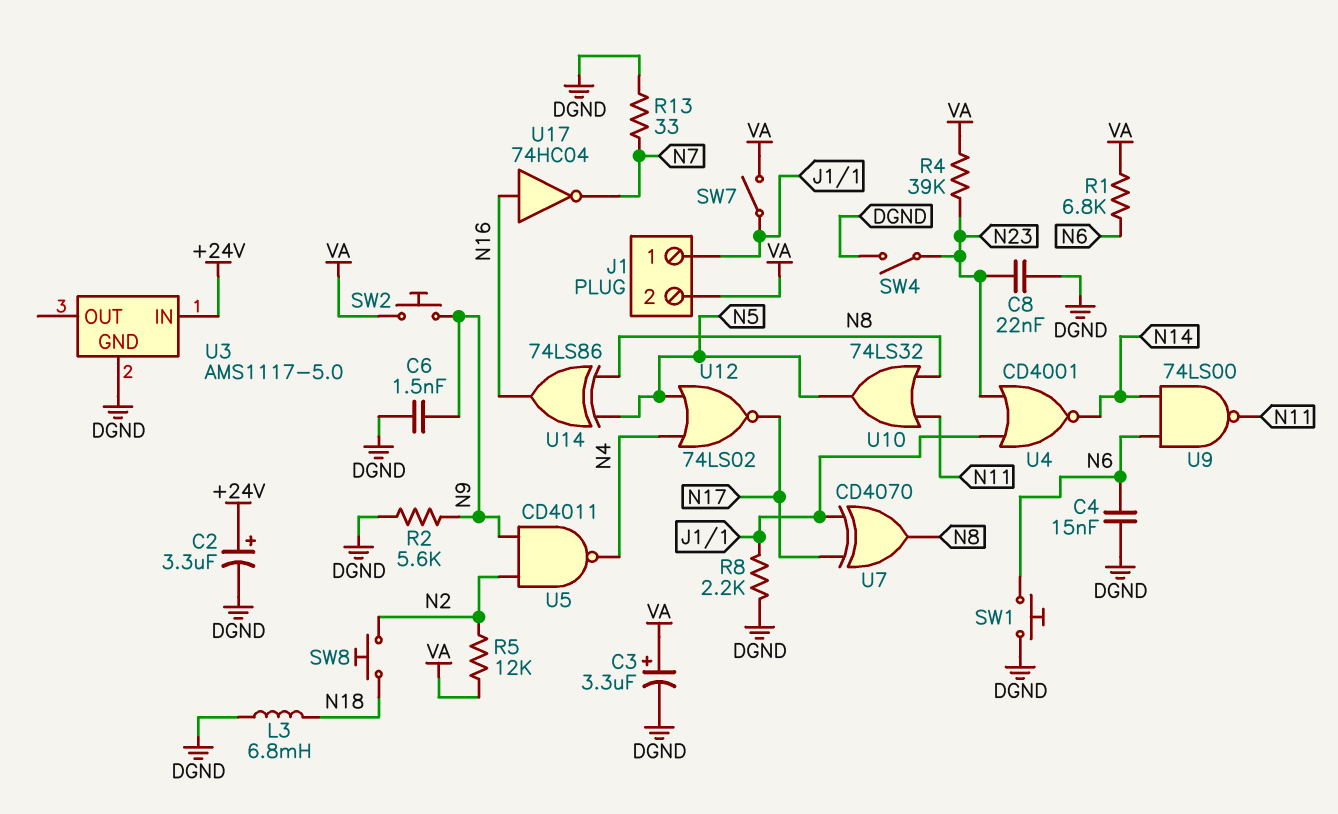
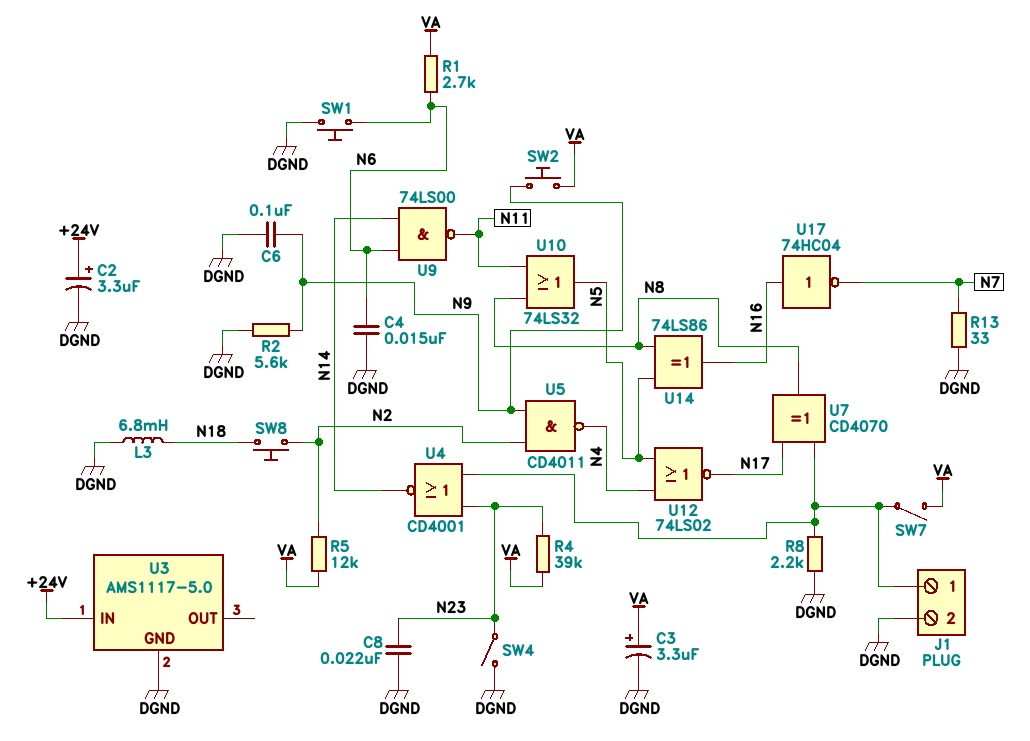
C6: 1.5nF (DGND, N9) -> 100nF (DGND, N9)
J1 pin 2: VA -> DGND
R1: 6.8k (N6, VA) -> 2.7k (N6, VA)

